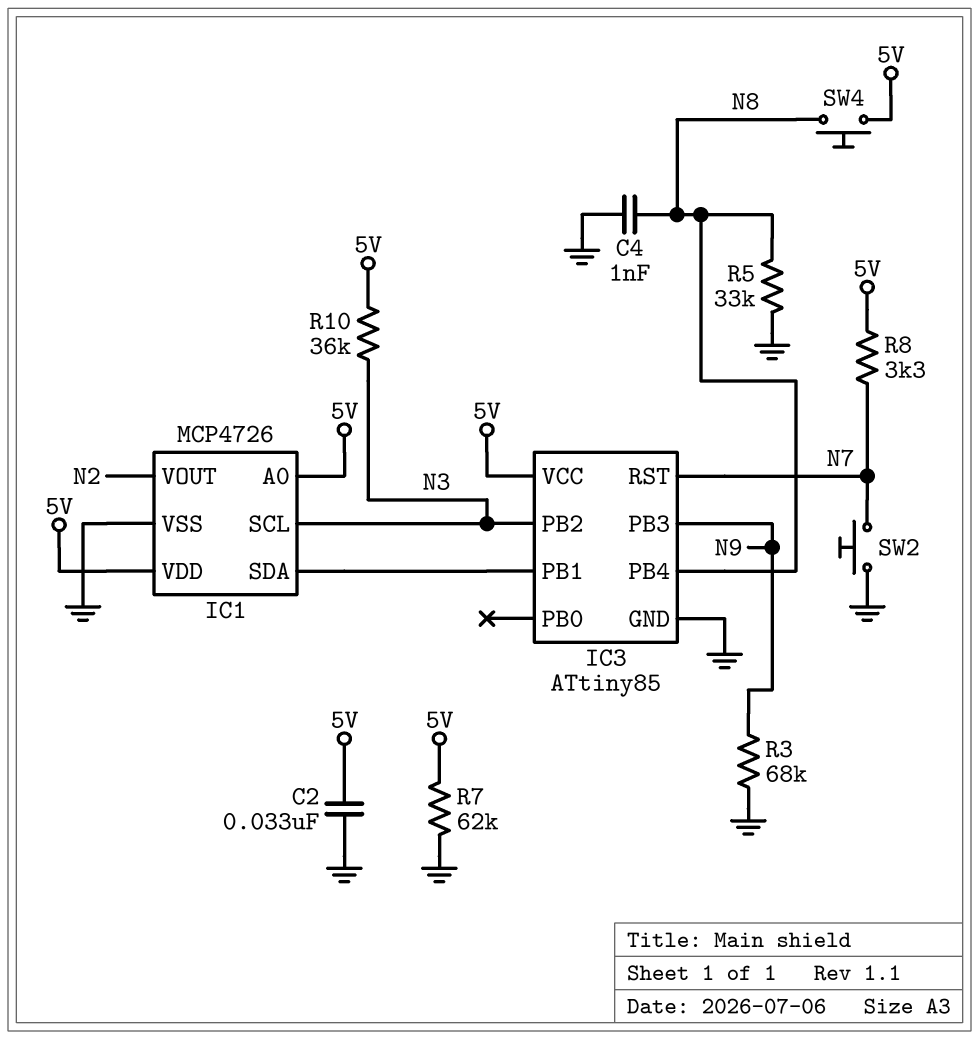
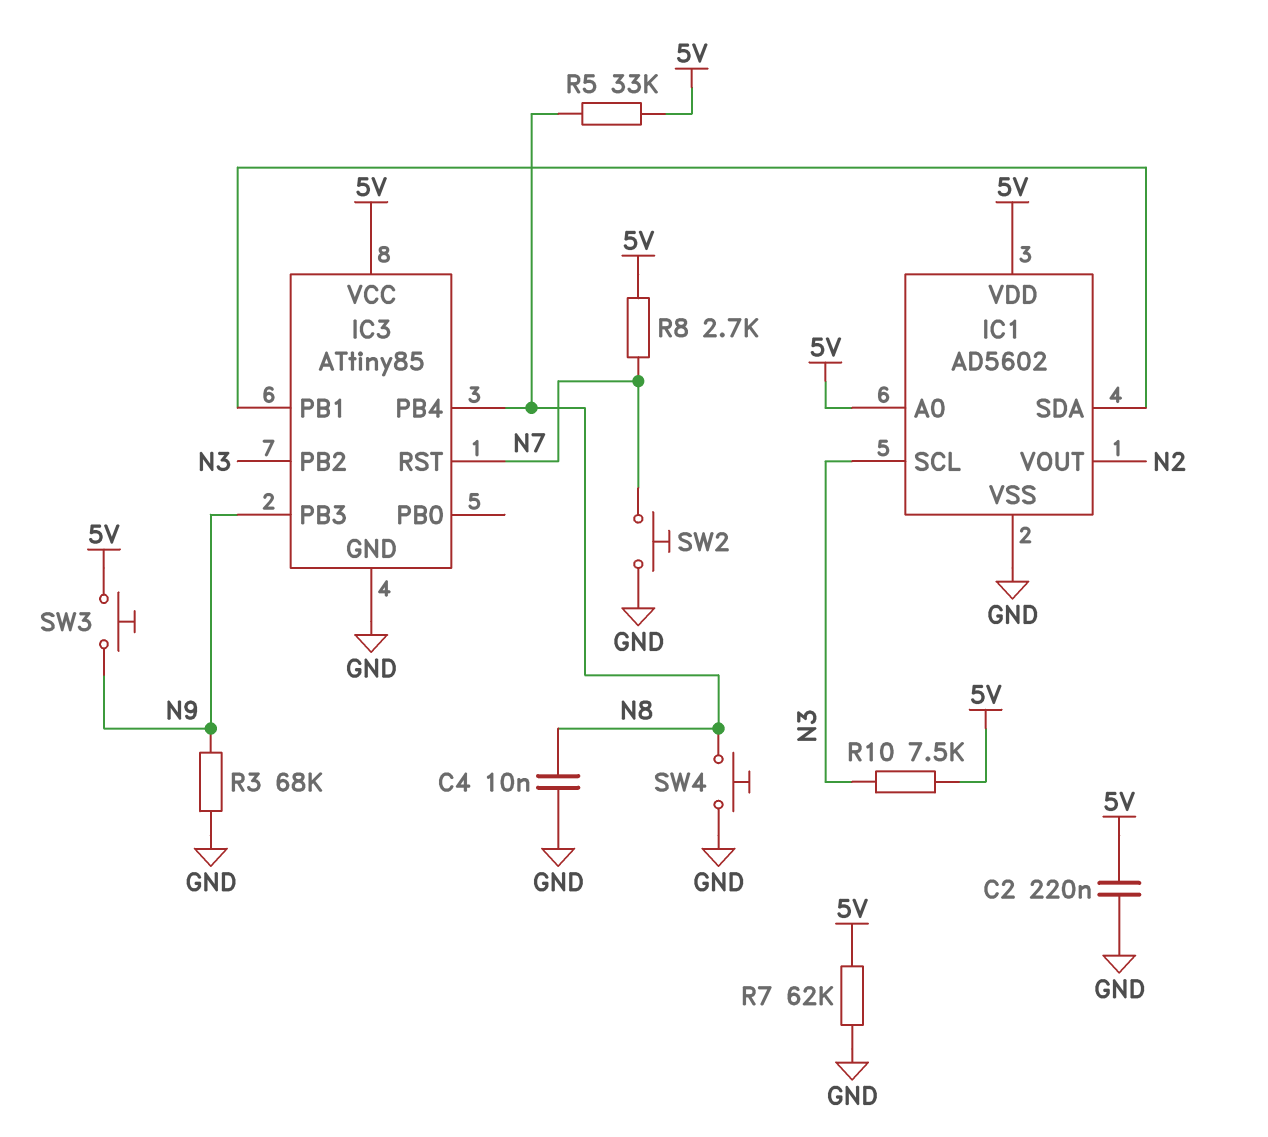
C2: 33nF (5V, GND) -> 220nF (5V, GND)
C4: 1nF (GND, N8) -> 10nF (GND, N8)
IC1: MCP4726 -> AD5602
R5: 33k (GND, N8) -> 33k (5V, N8)
R8: 3.3k (5V, N7) -> 2.7k (5V, N7)
R10: 36k (5V, N3) -> 7.5k (5V, N3)
SW3: none -> button (5V, N9)
SW4: button (5V, N8) -> button (GND, N8)

